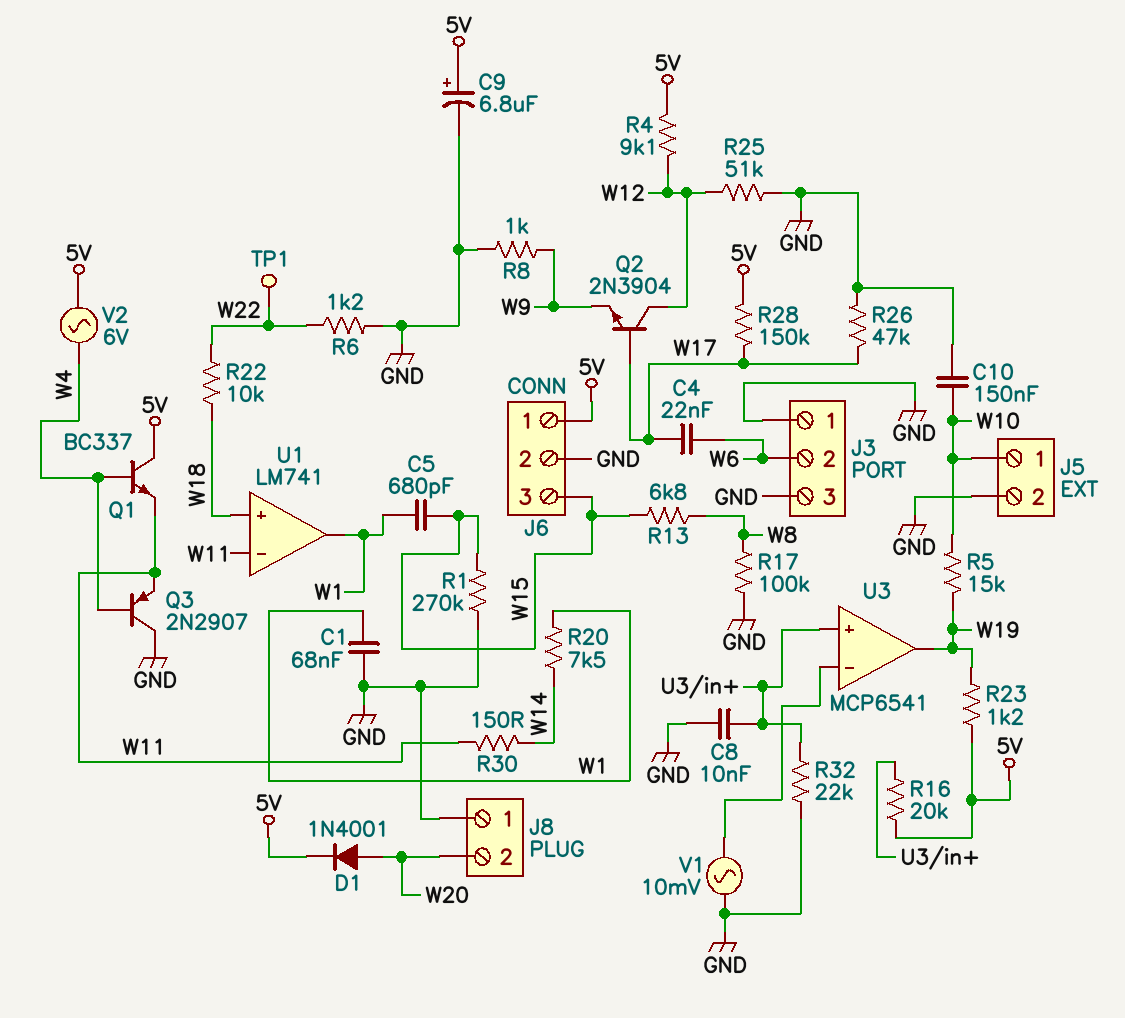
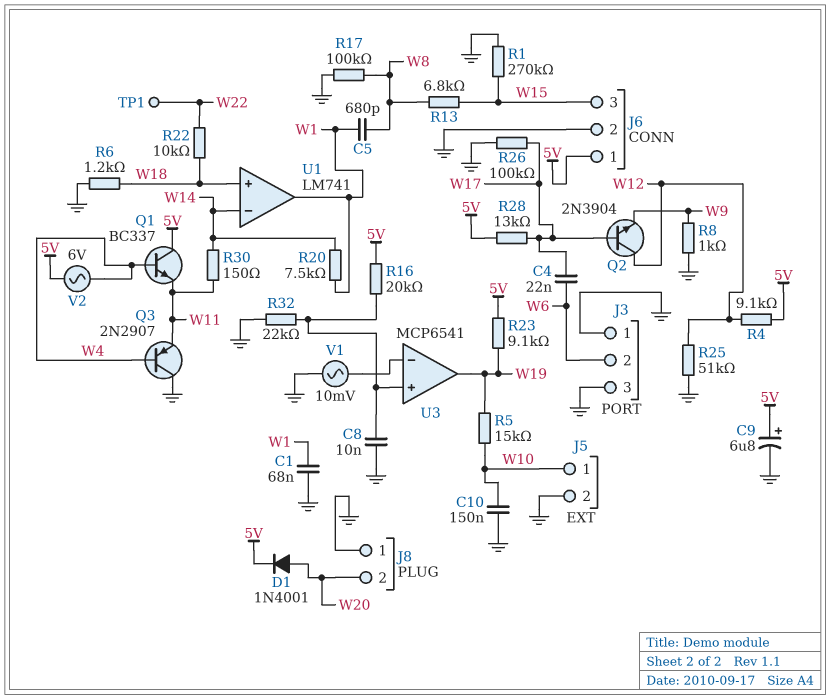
C5: 680pF (W1, W15) -> 680pF (W1, W8)
R6: 1.2k (GND, W22) -> 1.2k (GND, W18)
R23: 1.2k (5V, W19) -> 9.1k (5V, W19)
R26: 47k (GND, W17) -> 100k (GND, W17)
R28: 150k (5V, W17) -> 13k (5V, W17)
U1 pin in-: W11 -> W14

